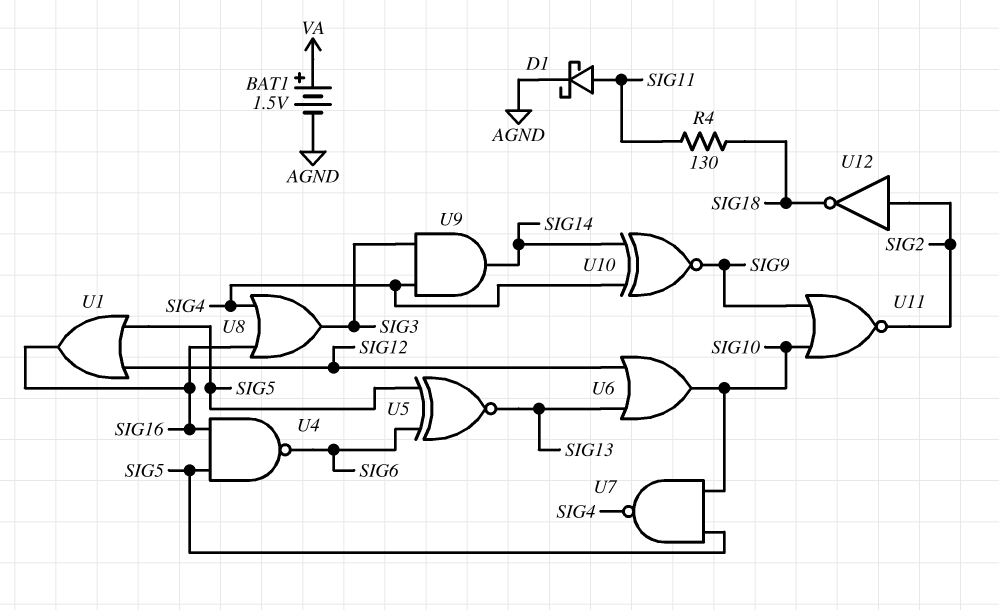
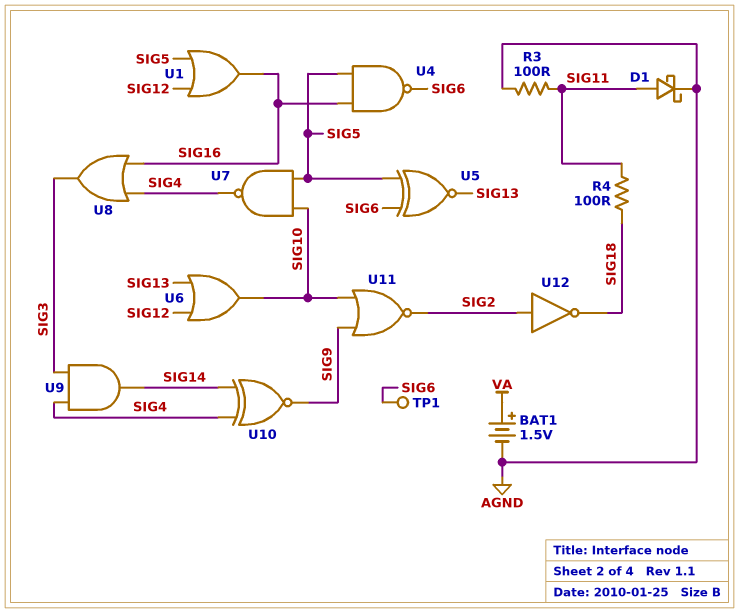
R3: none -> 100 (AGND, SIG11)
R4: 130 (SIG11, SIG18) -> 100 (SIG11, SIG18)
TP1: none -> test point (SIG6)

